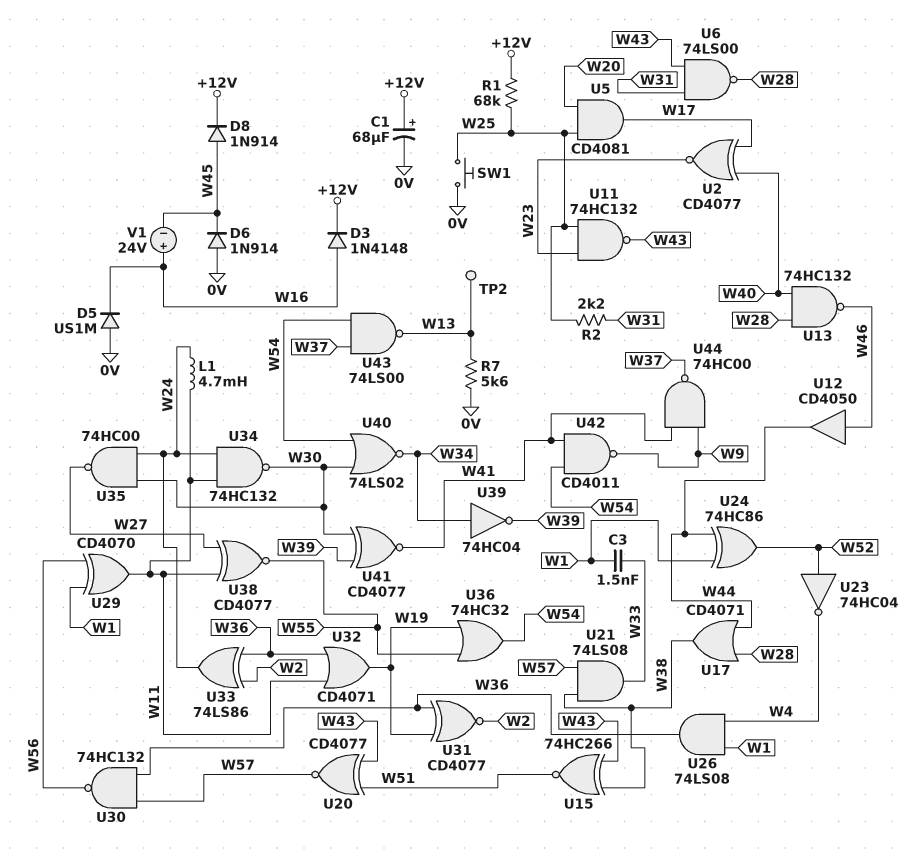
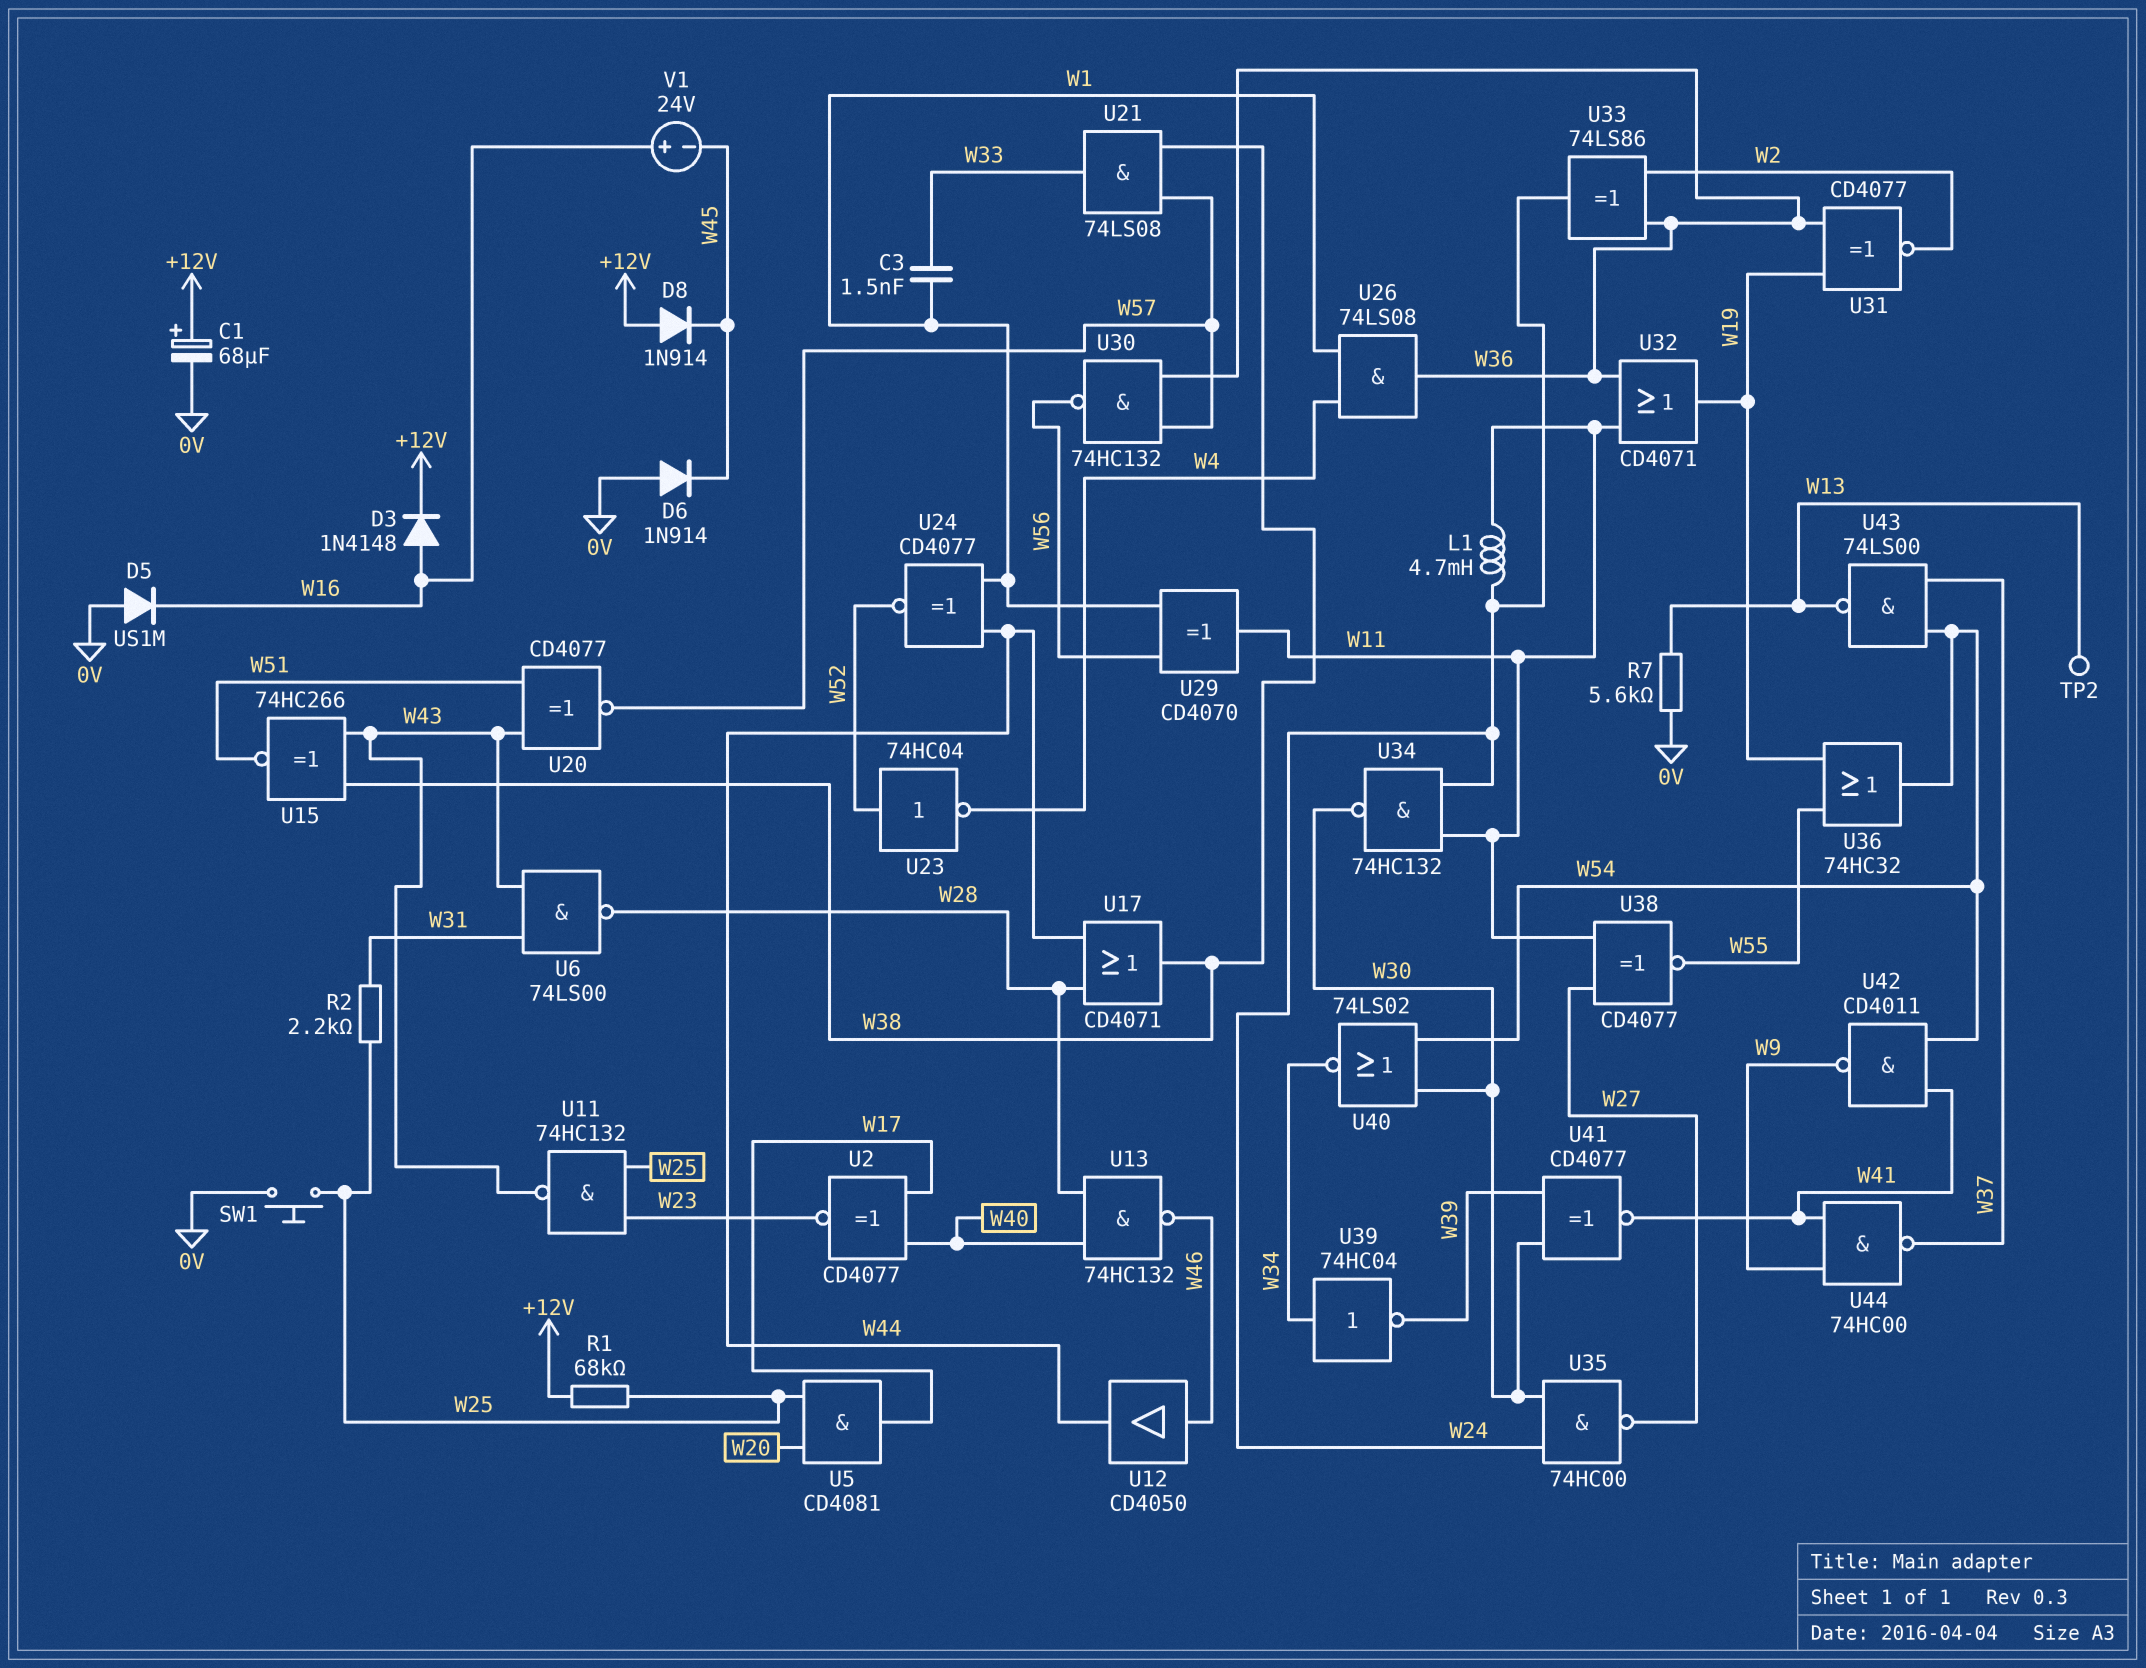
D8: diode 1N914 (A W45, K +12V) -> diode 1N914 (A +12V, K W45)
U24: XOR 74HC86 (in W1, in W44, out W52) -> XNOR CD4077 (in W1, in W44, out W52)

